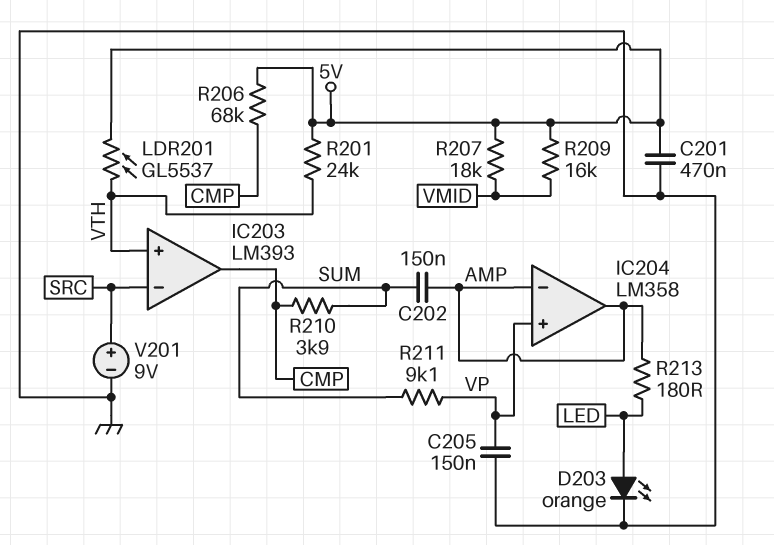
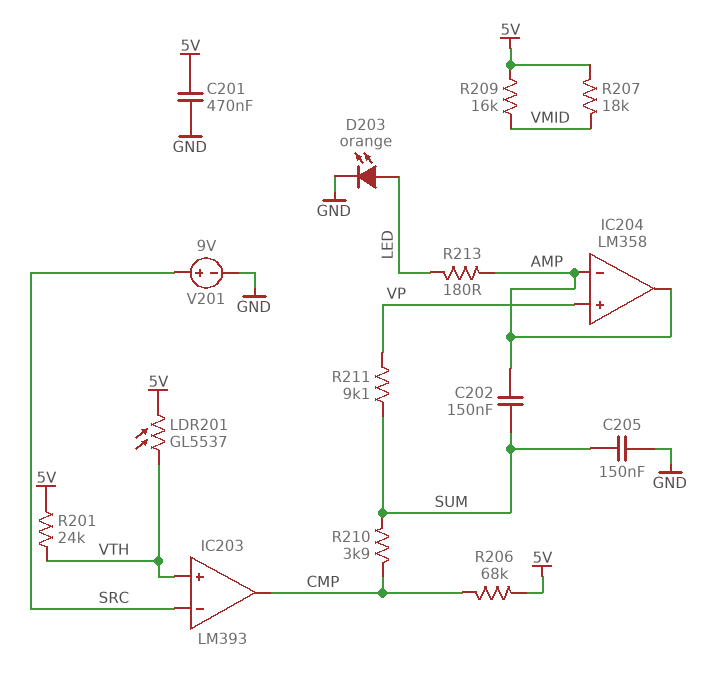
C205: 150nF (GND, VP) -> 150nF (GND, SUM)

